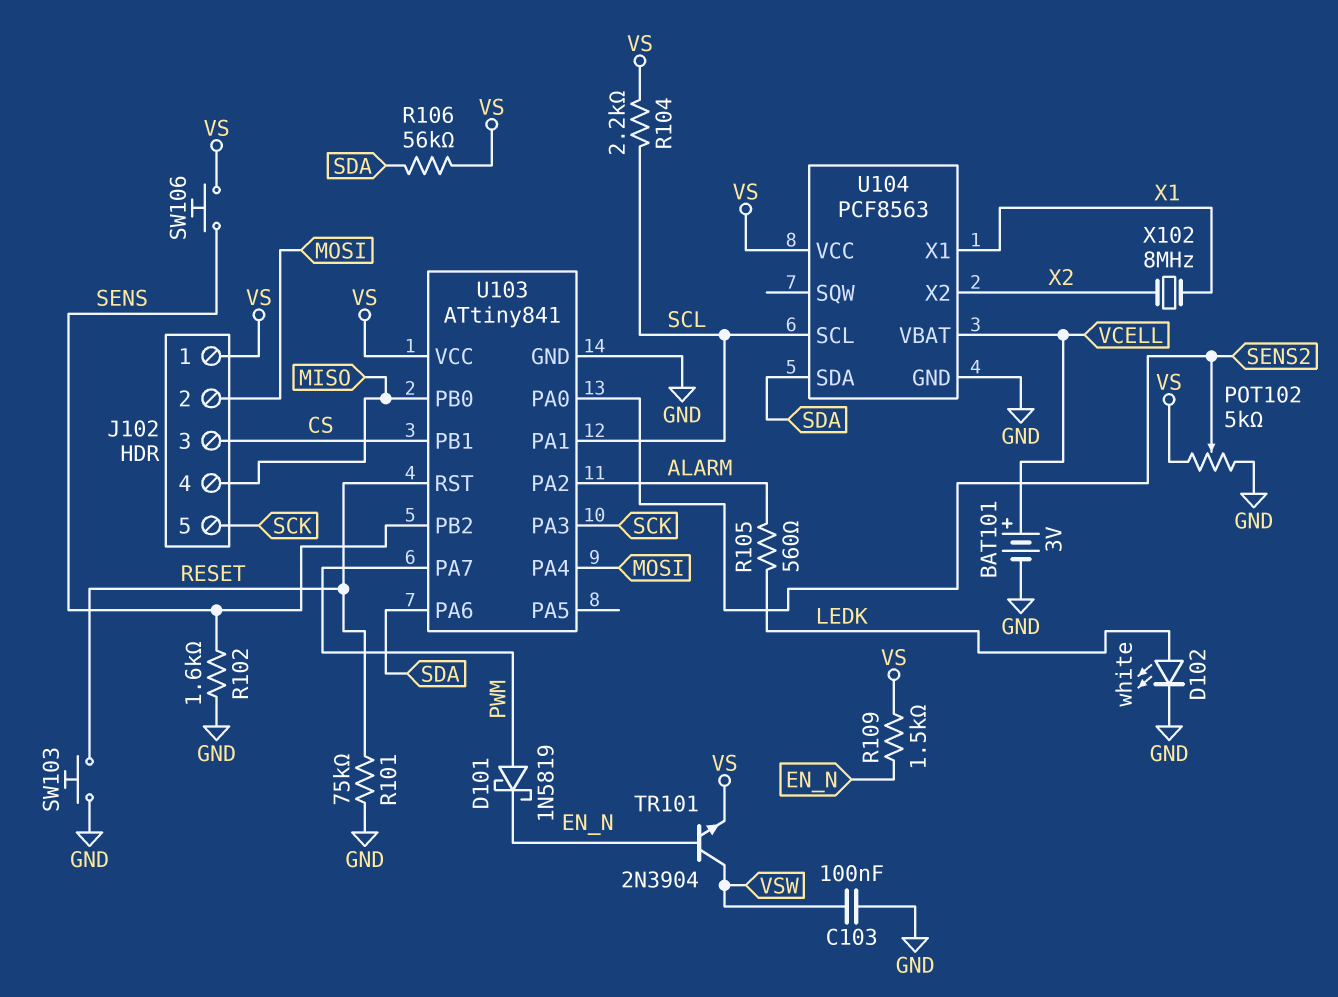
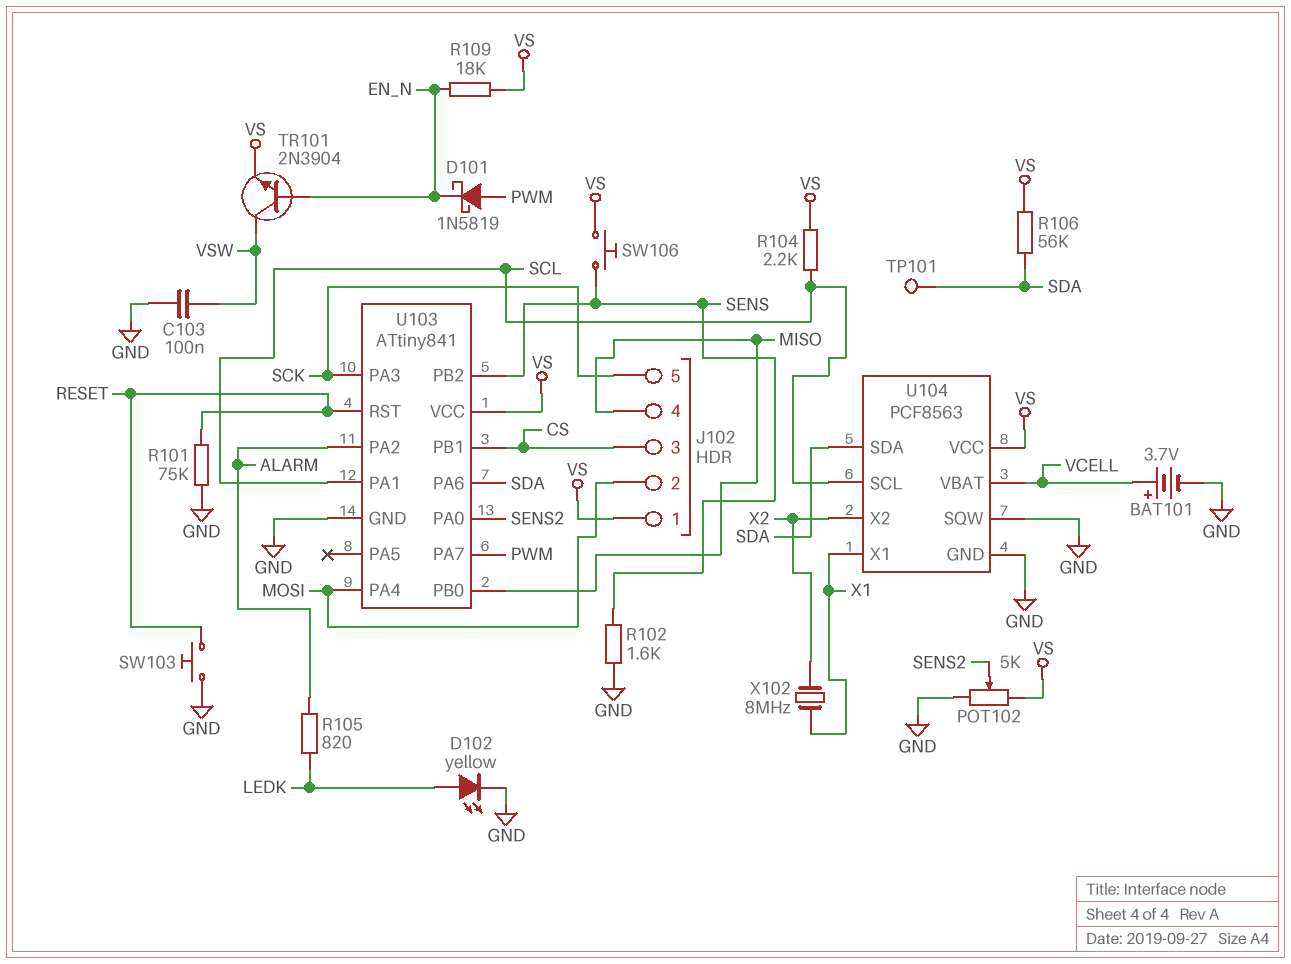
BAT101: 3V (plus VCELL, minus GND) -> 3.7V (plus VCELL, minus GND)
D102: LED white (A LEDK, K GND) -> LED yellow (A LEDK, K GND)
R105: 560 (ALARM, LEDK) -> 820 (ALARM, LEDK)
R109: 1.5k (EN_N, VS) -> 18k (EN_N, VS)
TP101: none -> test point (SDA)
U104 pin SQW: none -> GND

